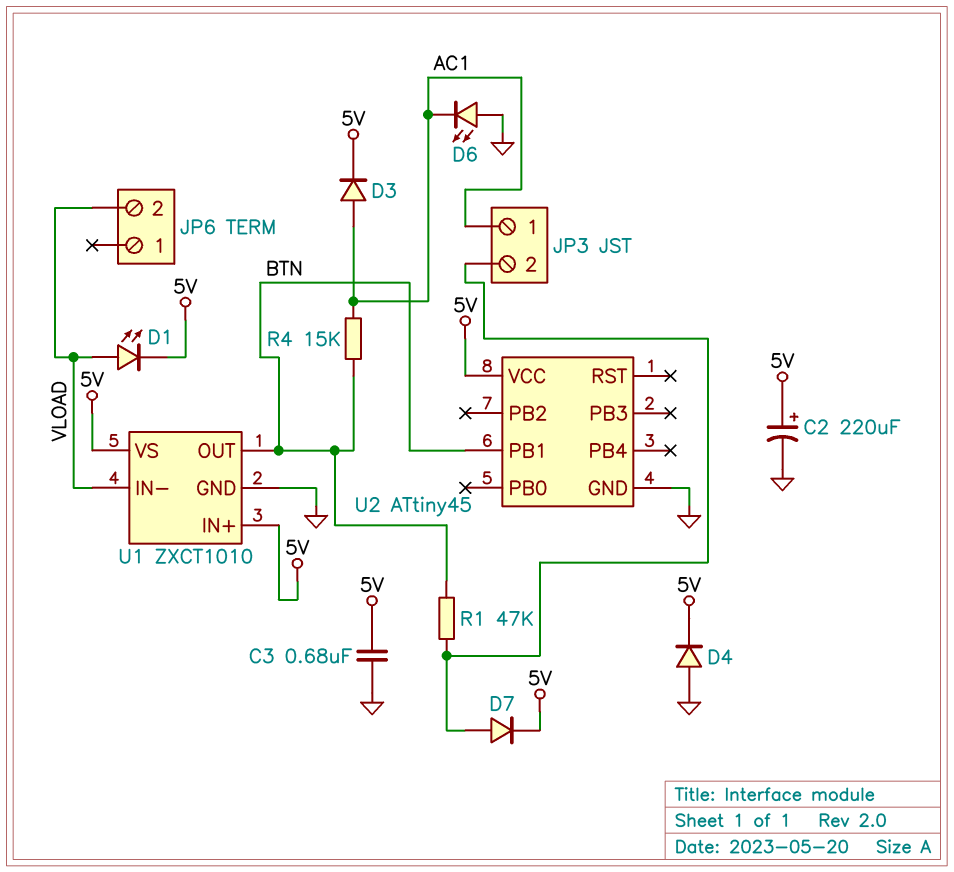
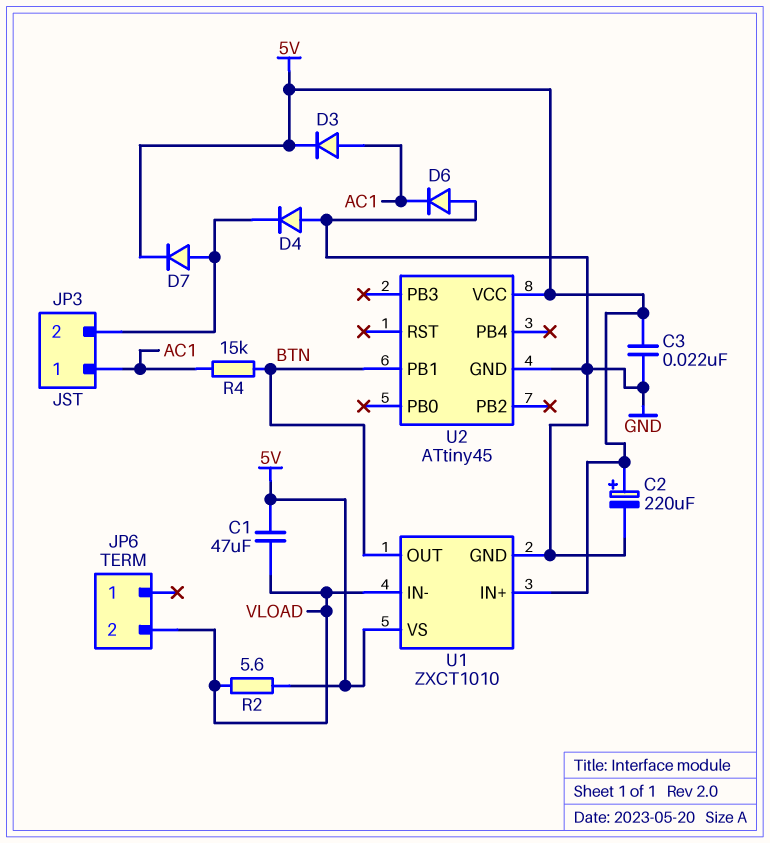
C1: none -> 47uF (5V, VLOAD)
C3: 680nF (5V, GND) -> 22nF (5V, GND)
D1: LED (A VLOAD, K 5V) -> none
D4: diode (A GND, K 5V) -> diode (A GND, K JP3/2)
D6: LED (A GND, K AC1) -> diode (A GND, K AC1)
R1: 47k (BTN, JP3/2) -> none
R2: none -> 5.6 (5V, VLOAD)

